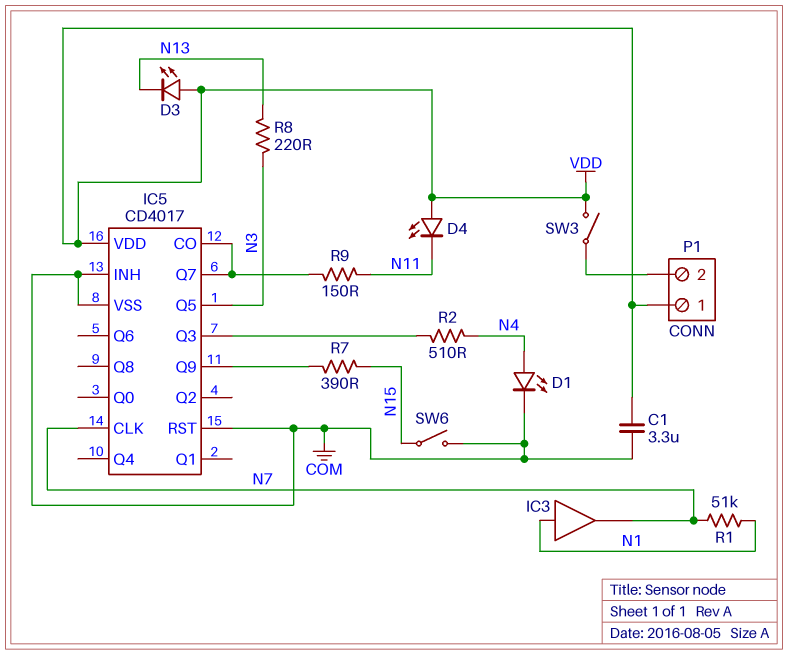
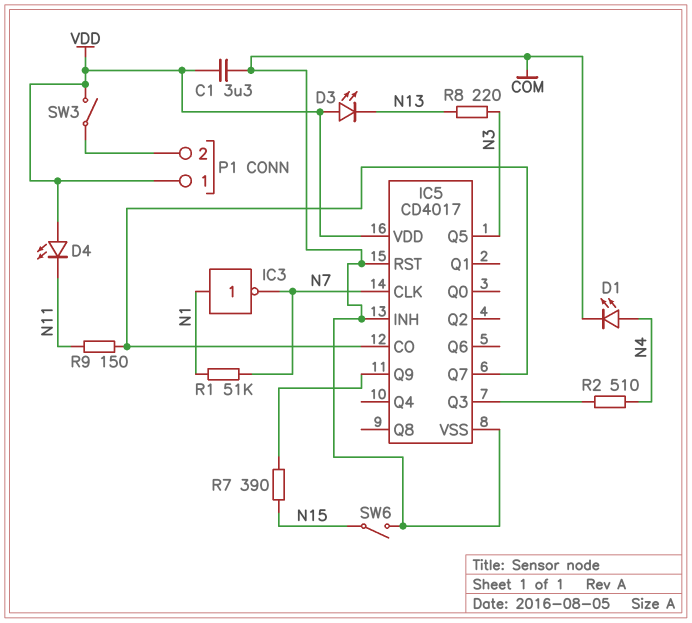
IC3: buffer (in N1, out N7) -> NOT (in N1, out N7)

